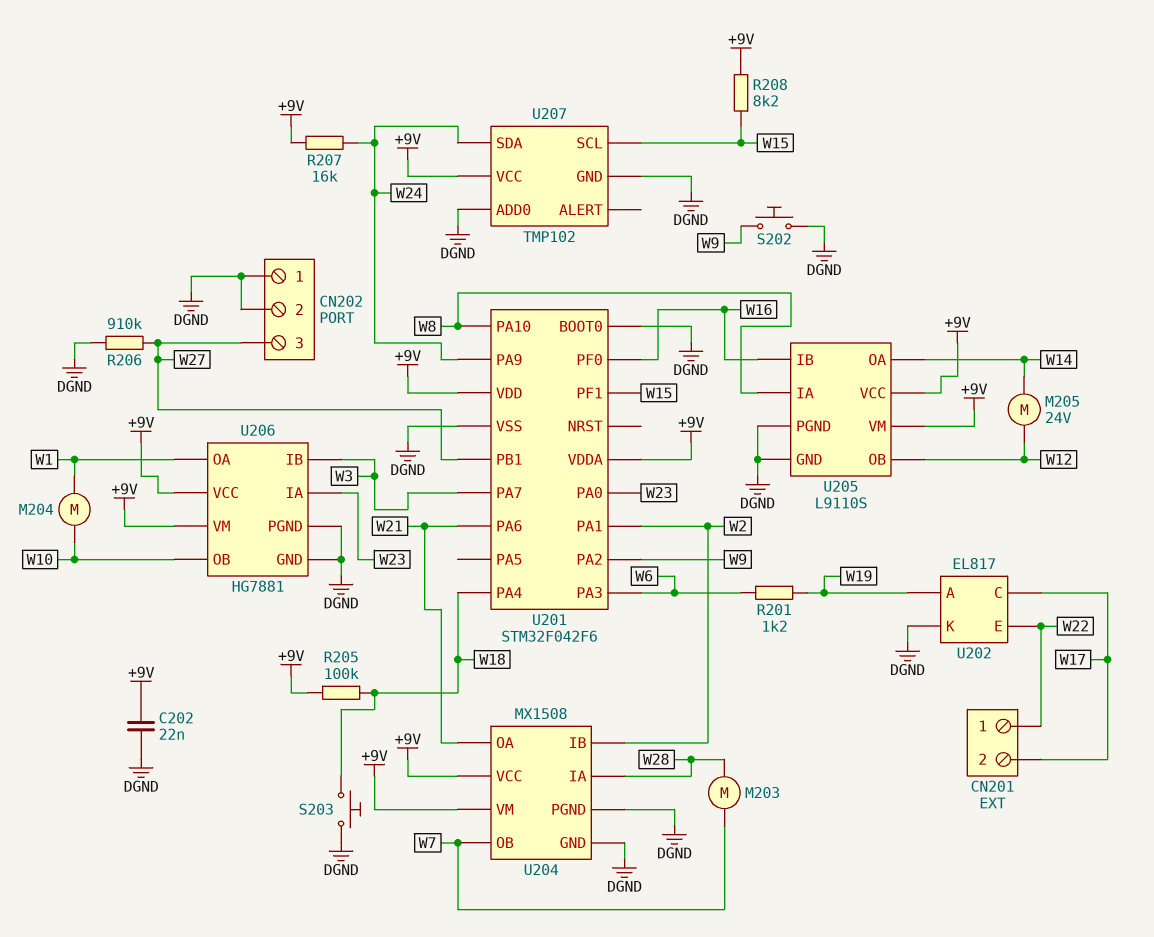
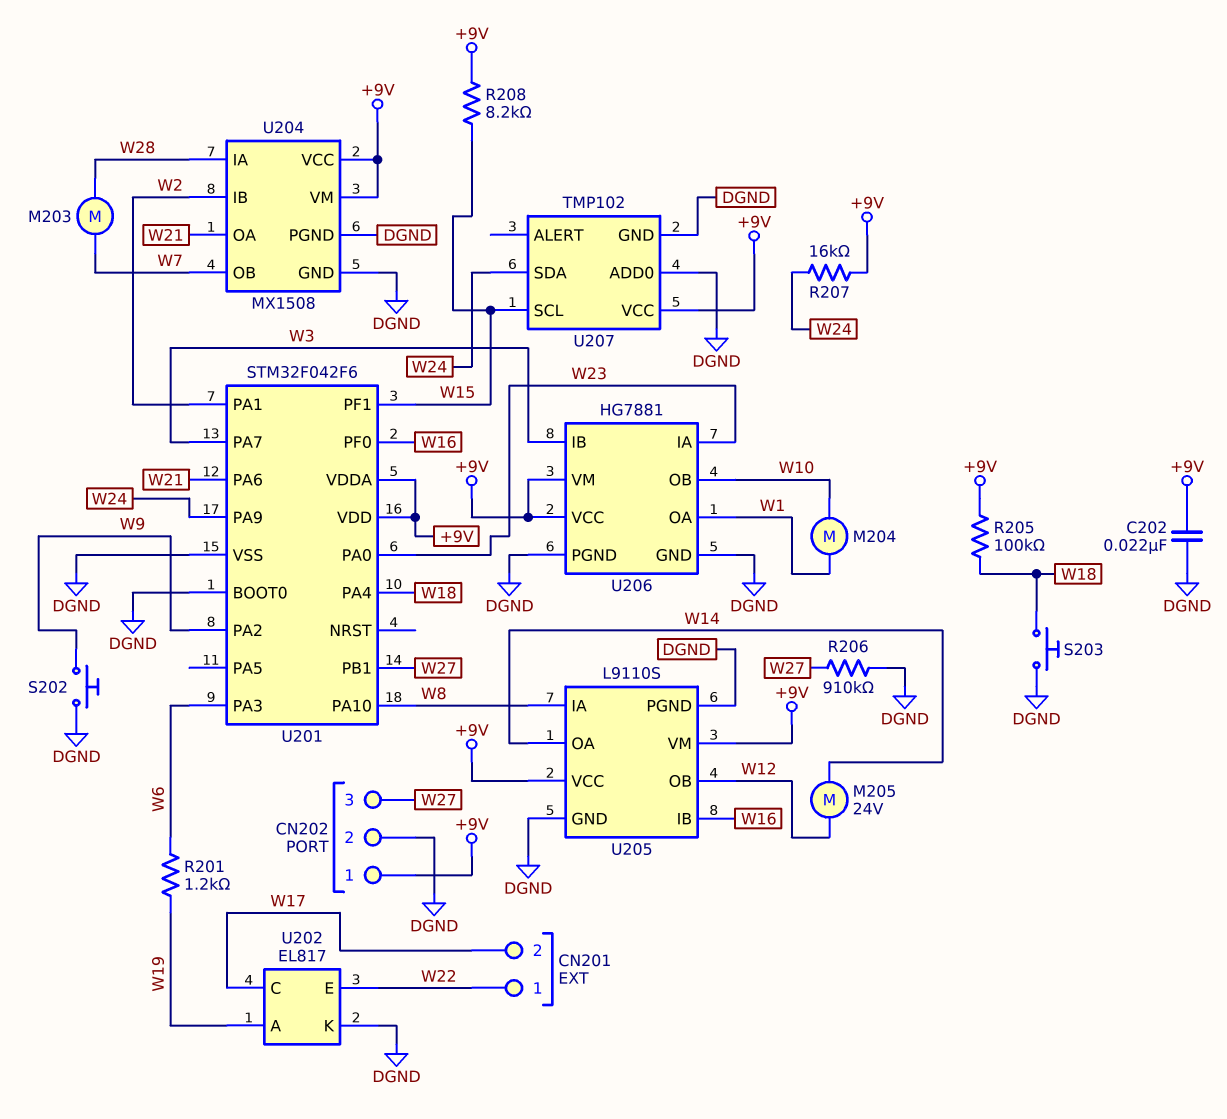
CN202 pin 1: DGND -> +9V

